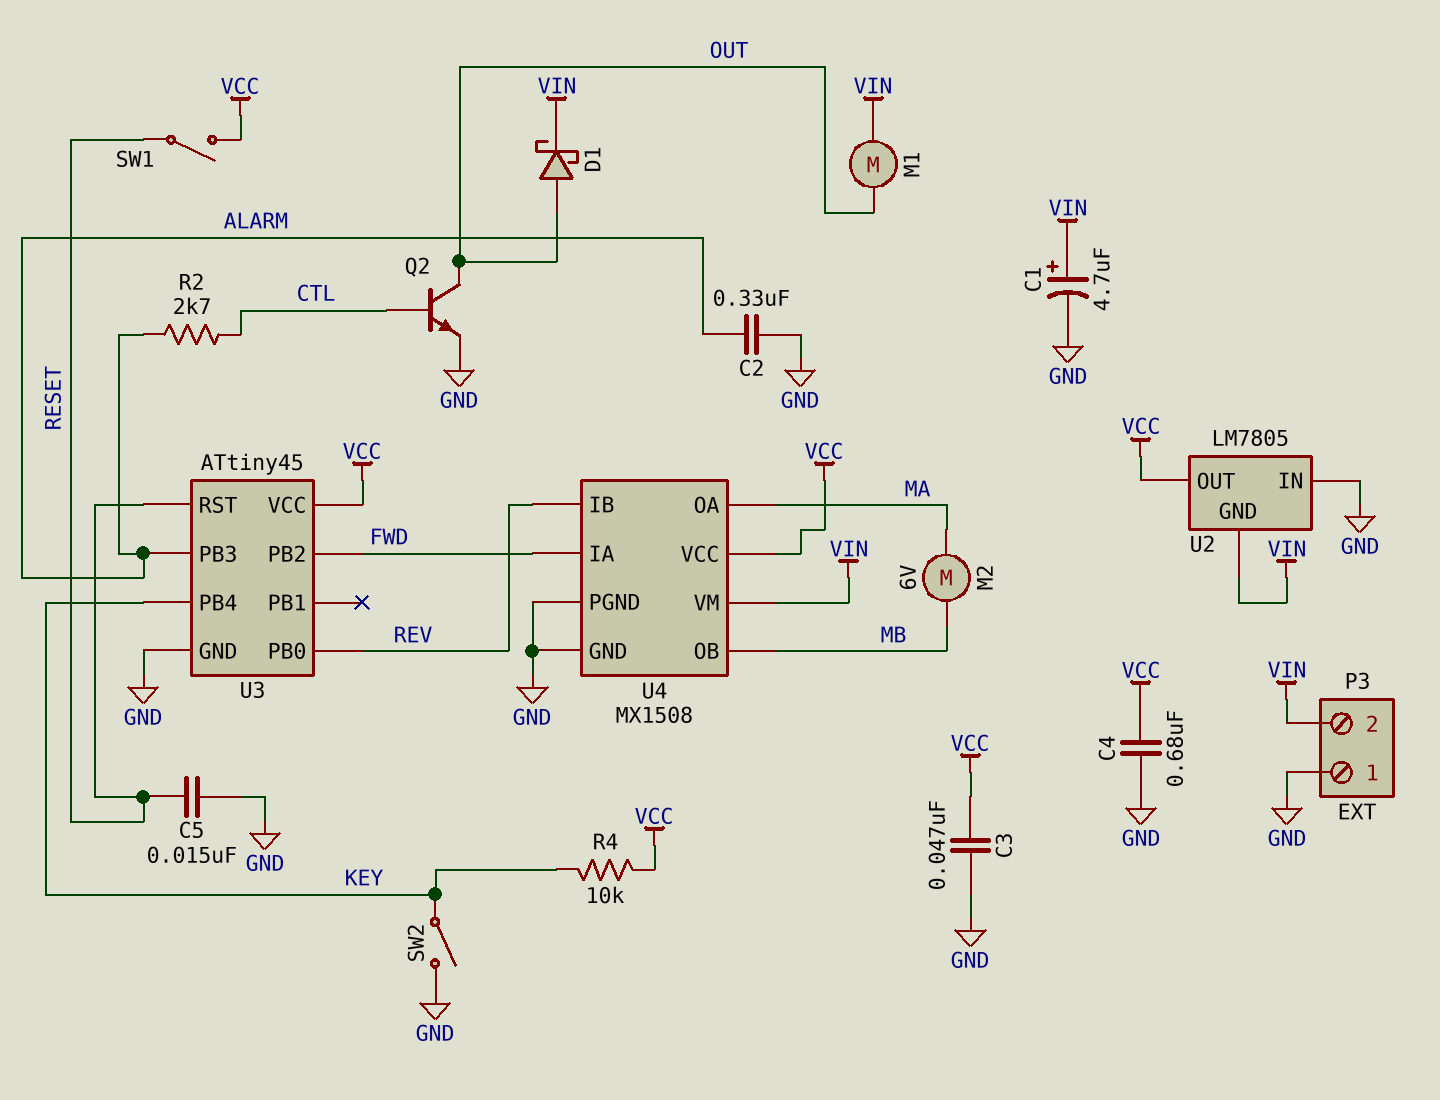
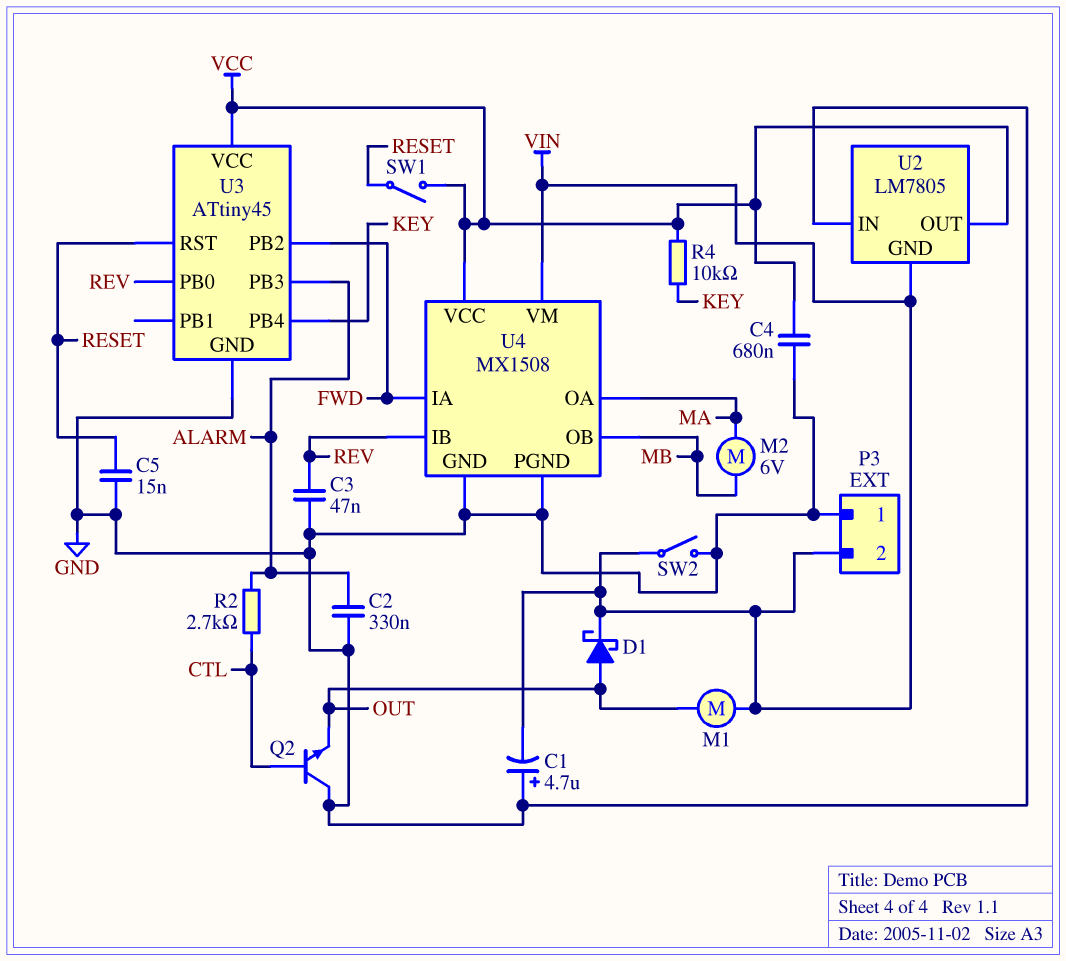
C1: 4.7uF (plus VIN, minus GND) -> 4.7uF (plus GND, minus VIN)
C3: 47nF (GND, VCC) -> 47nF (GND, REV)
Q2: NPN (B CTL, C OUT, E GND) -> NPN (B CTL, C GND, E OUT)
SW2: switch (GND, KEY) -> switch (GND, VIN)

